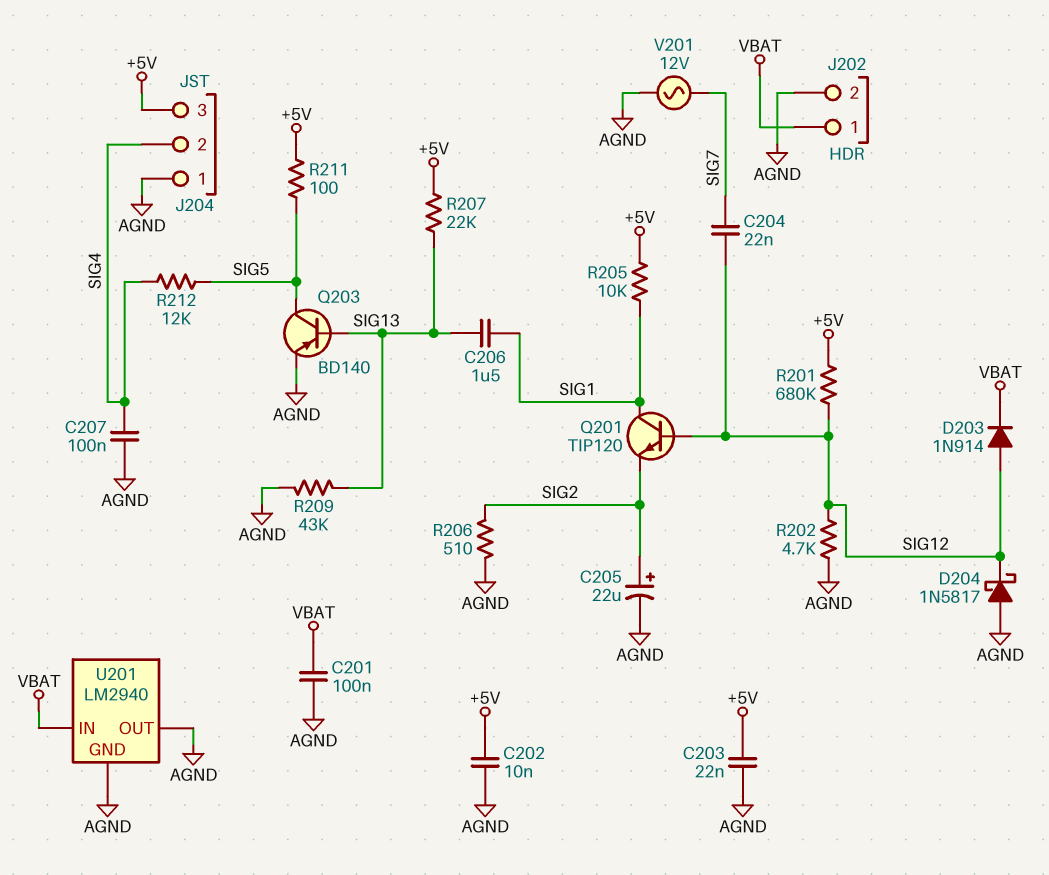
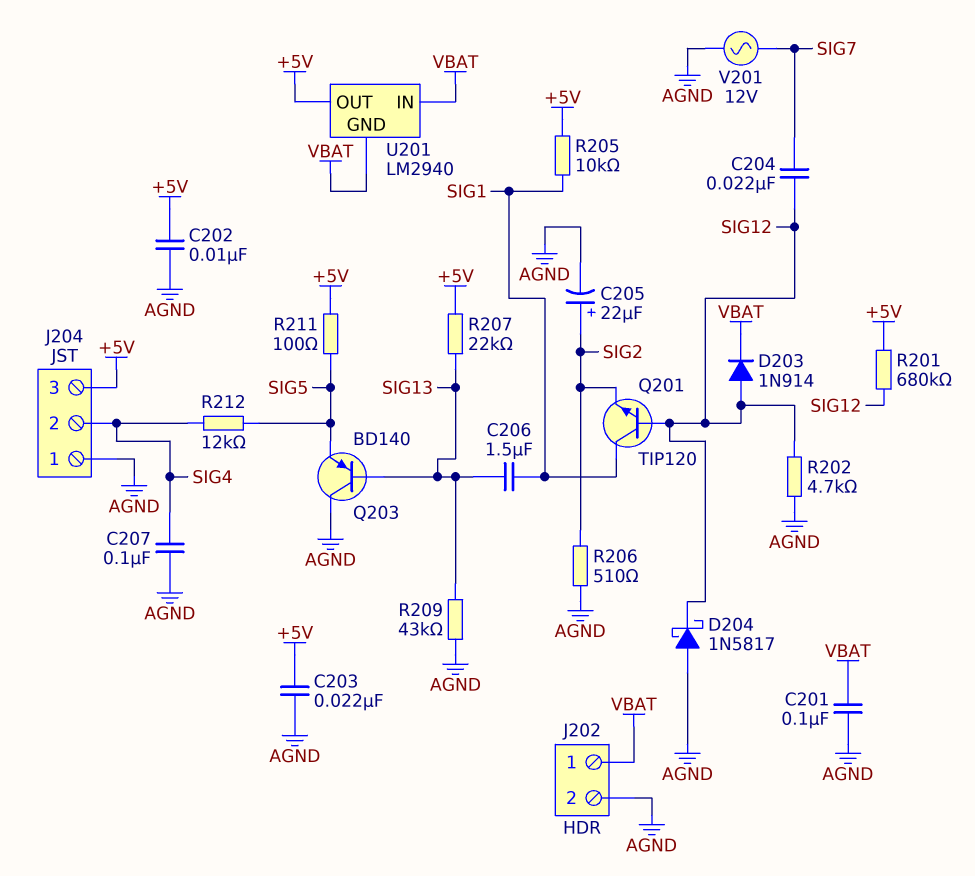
Q203: PNP BD140 (B SIG13, C SIG5, E AGND) -> PNP BD140 (B SIG13, C AGND, E SIG5)
U201 pin GND: AGND -> VBAT
U201 pin OUT: AGND -> +5V

